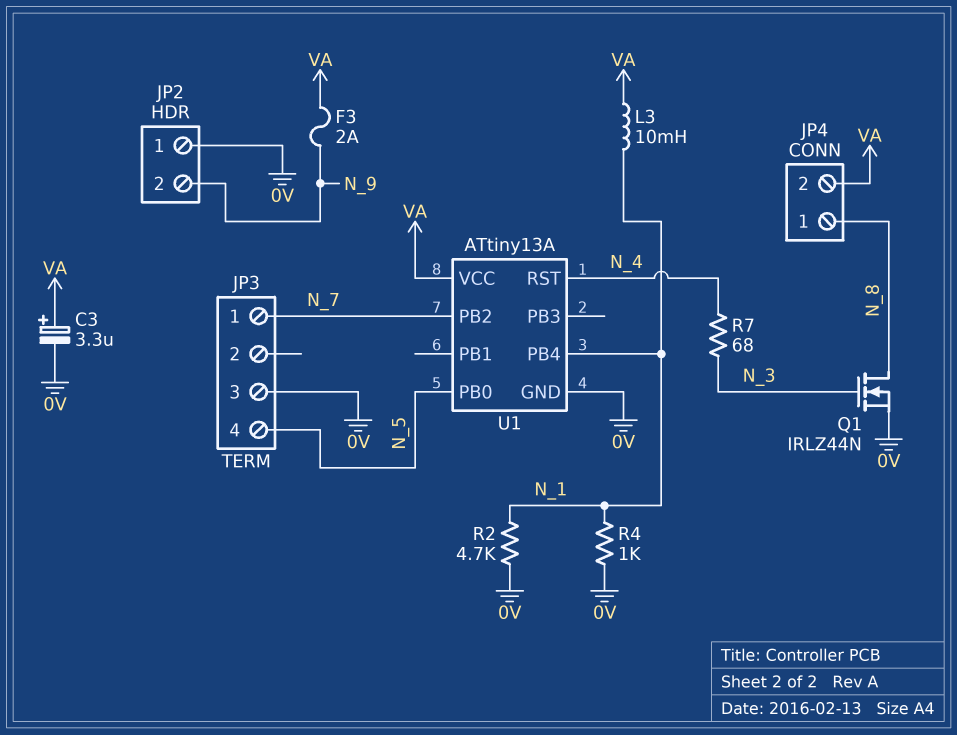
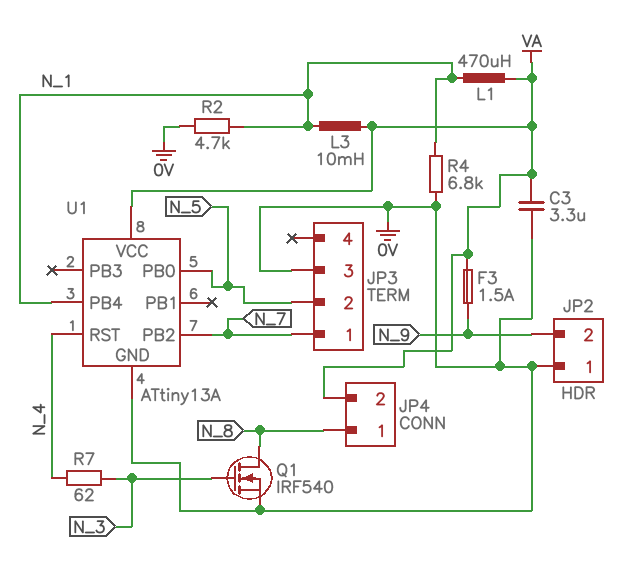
C3: 3.3uF (plus VA, minus 0V) -> 3.3uF (0V, VA)
F3: 2A (N_9, VA) -> 1.5A (N_9, VA)
JP3 pin 2: none -> N_5
JP3 pin 4: N_5 -> none
L1: none -> 470uH (N_1, VA)
Q1: NMOS IRLZ44N (G N_3, D N_8, S 0V) -> NMOS IRF540 (G N_3, D N_8, S 0V)
R4: 1k (0V, N_1) -> 6.8k (0V, N_1)
R7: 68 (N_3, N_4) -> 62 (N_3, N_4)

